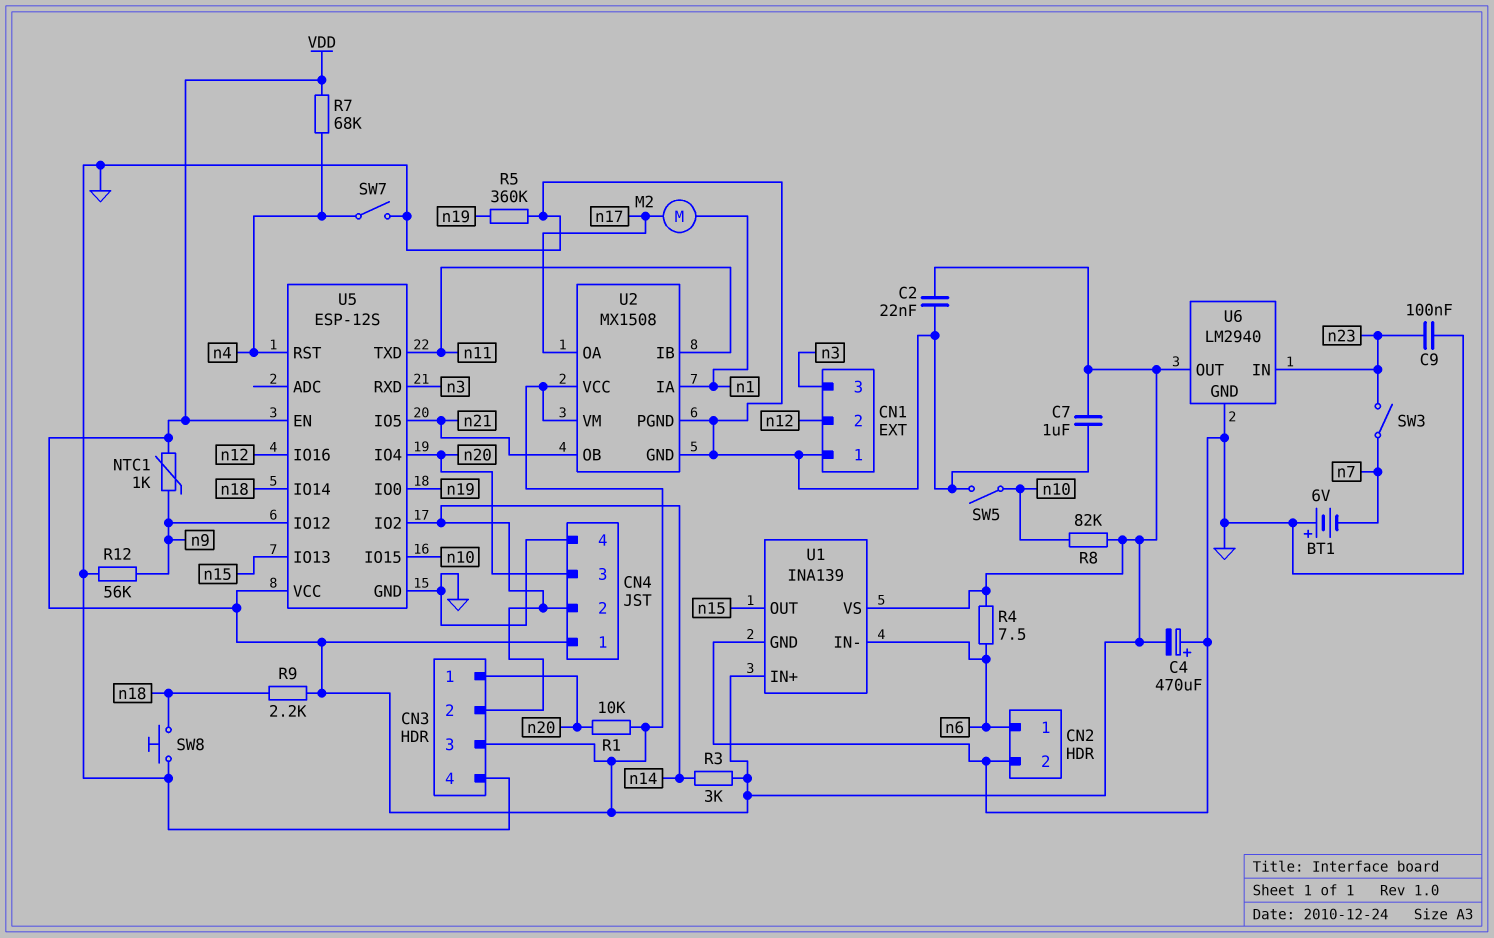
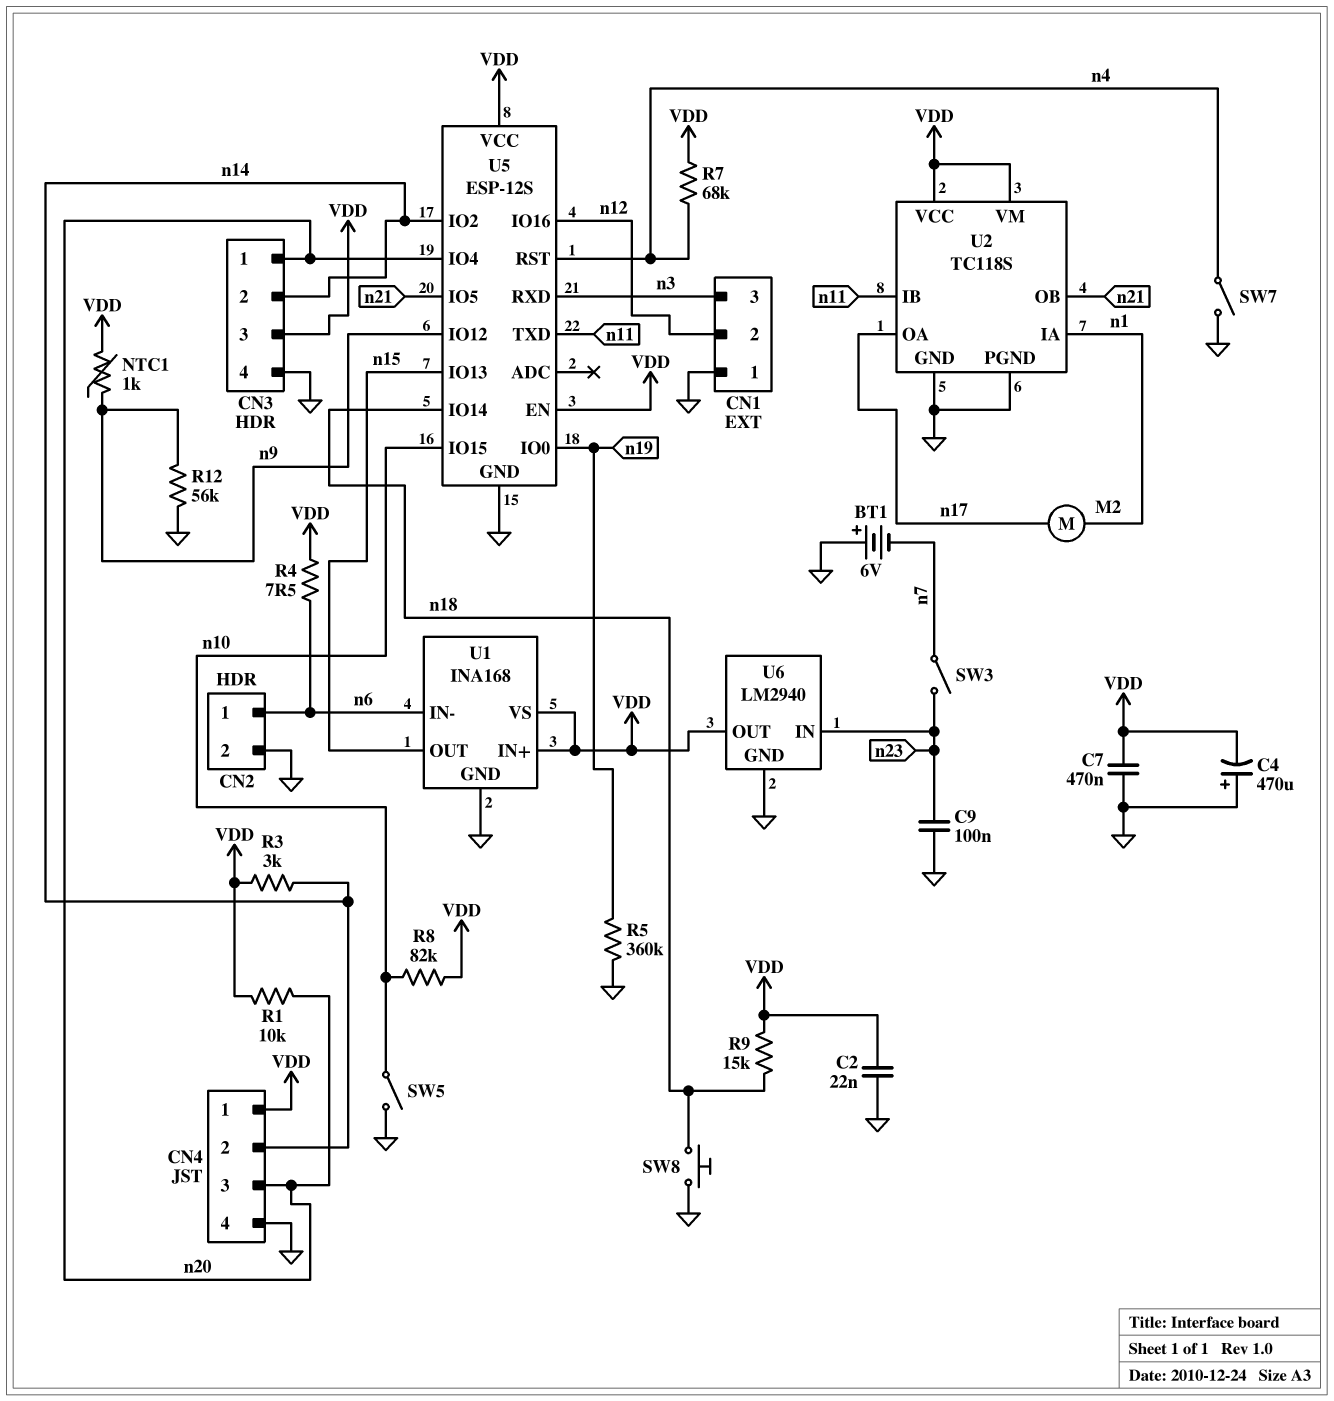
C7: 1uF (GND, VDD) -> 470nF (GND, VDD)
R9: 2.2k (VDD, n18) -> 15k (VDD, n18)
U1: INA139 -> INA168
U2: MX1508 -> TC118S

